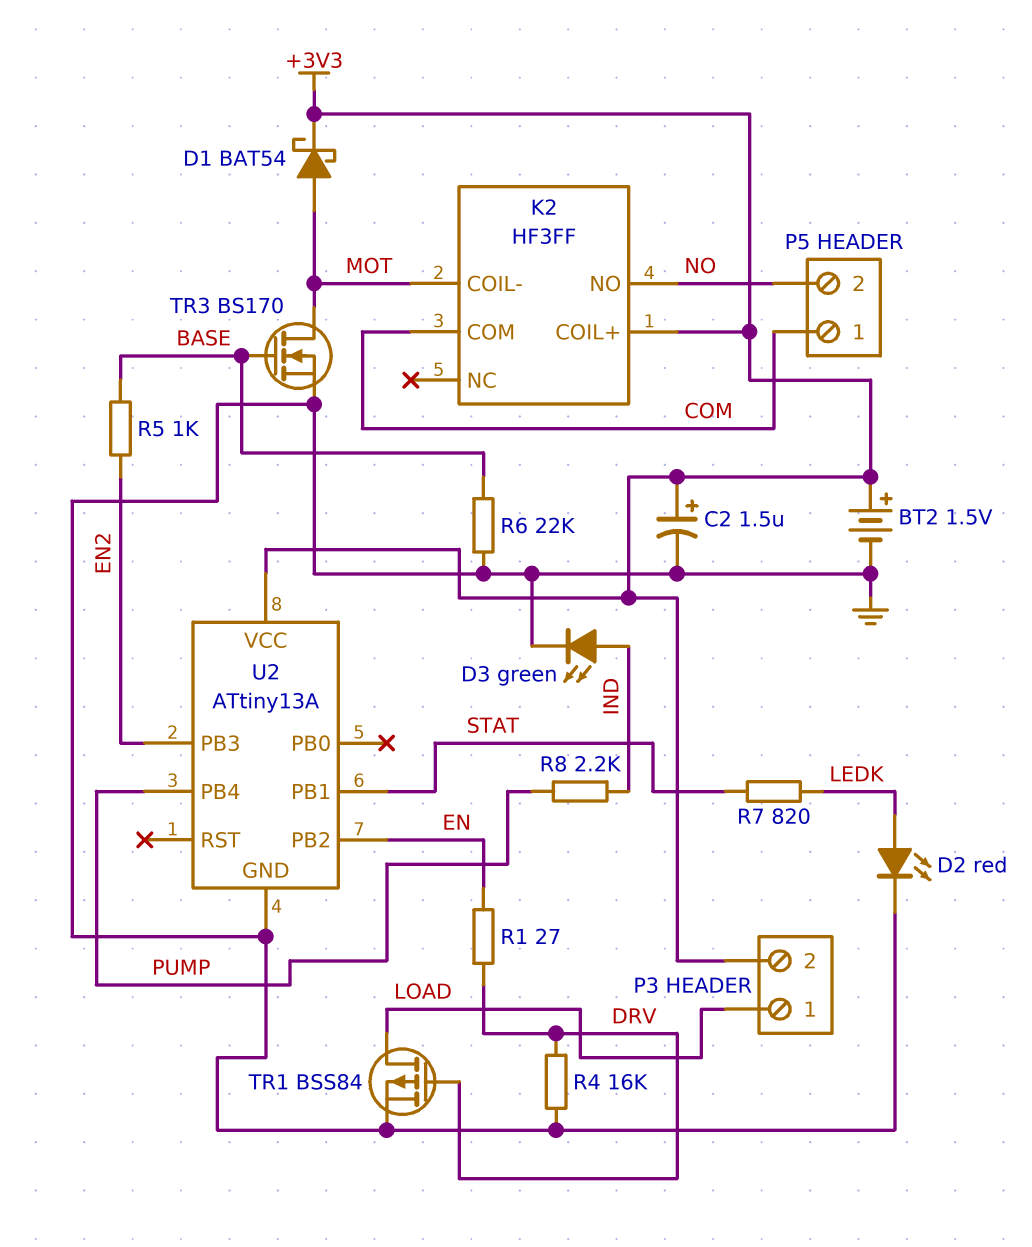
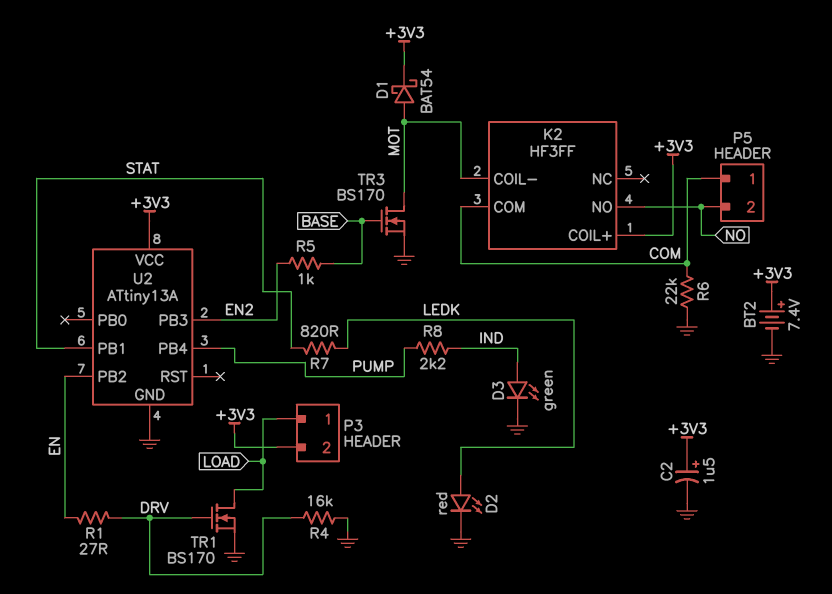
BT2: 1.5V (plus +3V3, minus GND) -> 7.4V (plus +3V3, minus GND)
R6: 22k (BASE, GND) -> 22k (COM, GND)
TR1: PMOS BSS84 (G DRV, D LOAD, S GND) -> NMOS BS170 (G DRV, D LOAD, S GND)

